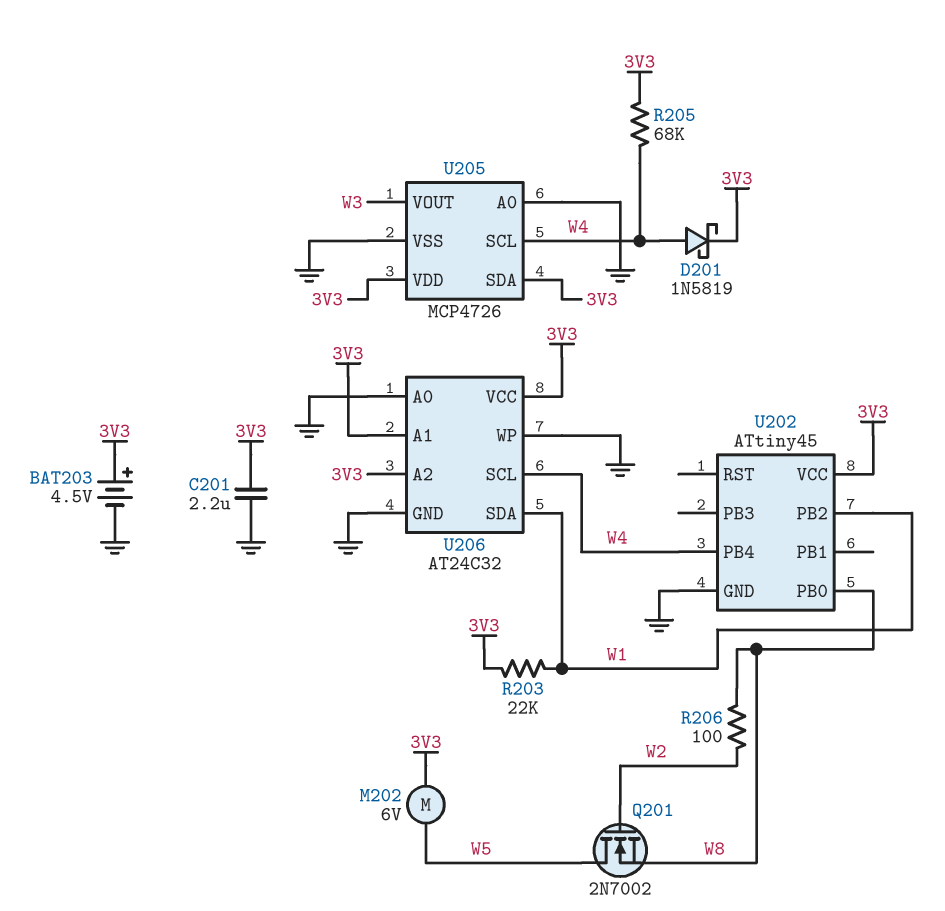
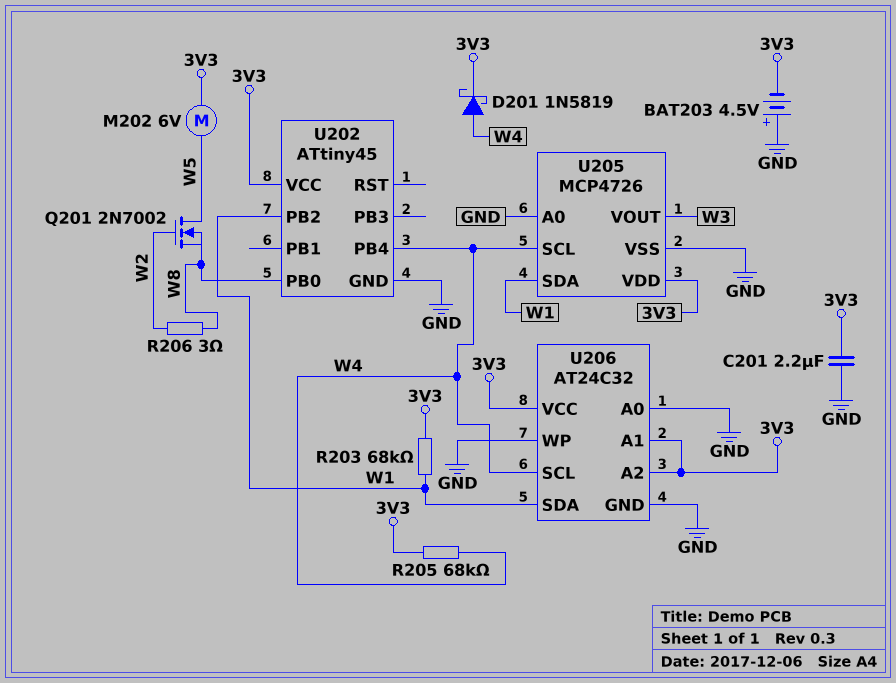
BAT203: 4.5V (plus 3V3, minus GND) -> 4.5V (plus GND, minus 3V3)
R203: 22k (3V3, W1) -> 68k (3V3, W1)
R206: 100 (W2, W8) -> 3 (W2, W8)
U205 pin SDA: 3V3 -> W1

